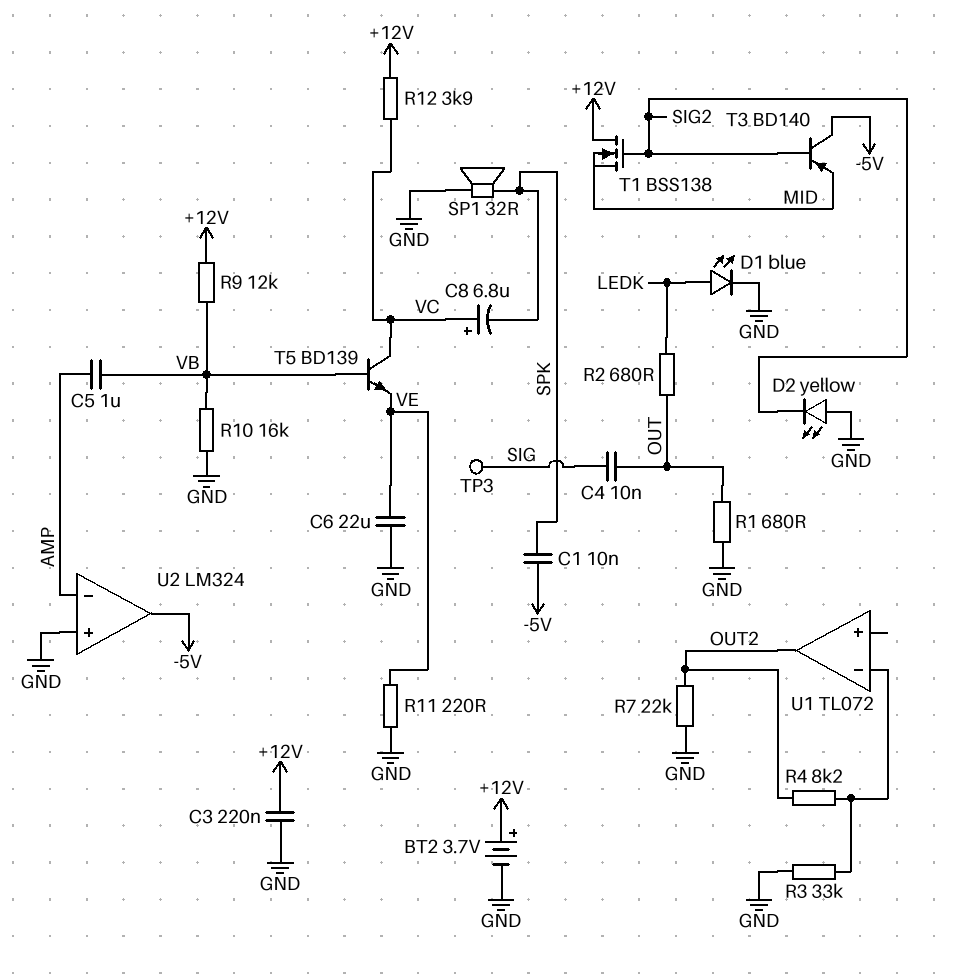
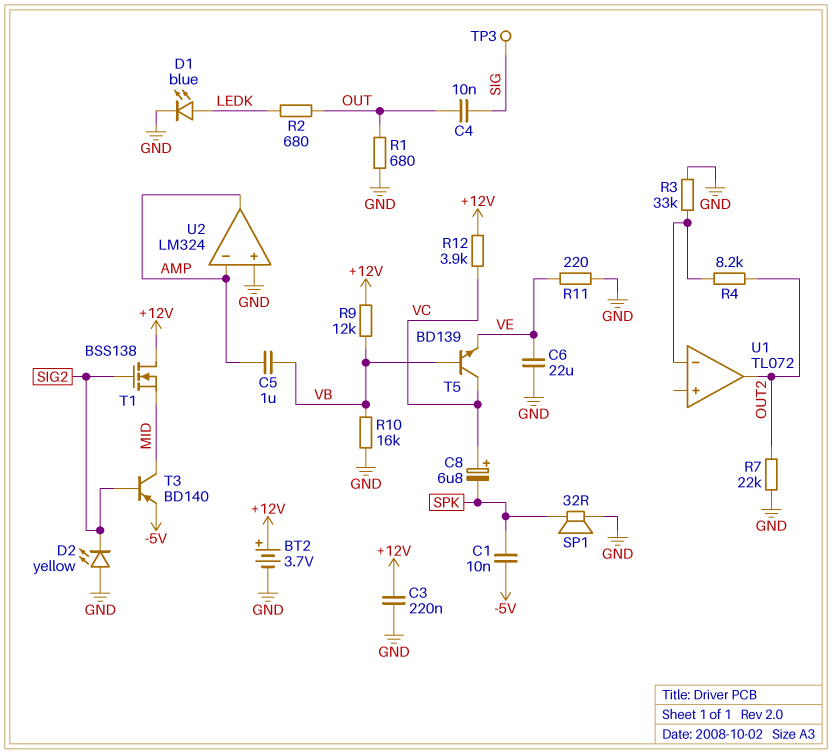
T3: PNP BD140 (B SIG2, C -5V, E MID) -> PNP BD140 (B SIG2, C MID, E -5V)
U2 pin out: -5V -> AMP

